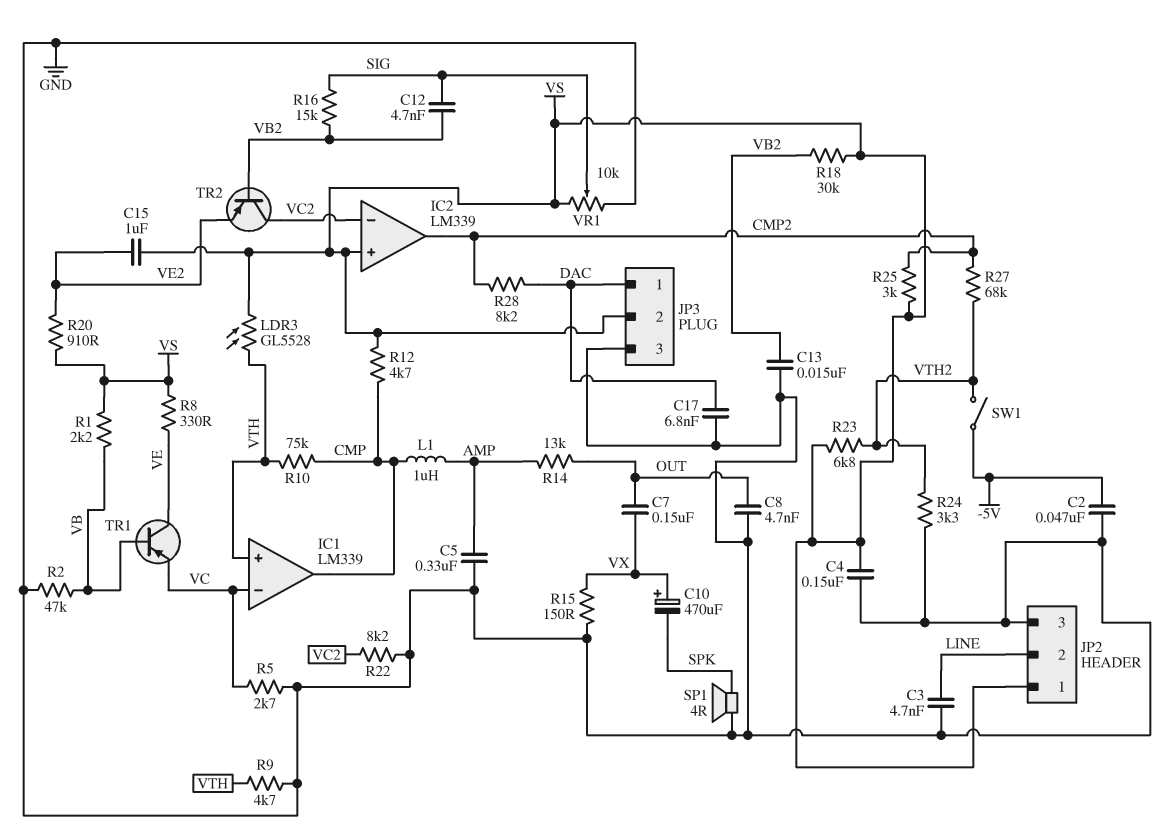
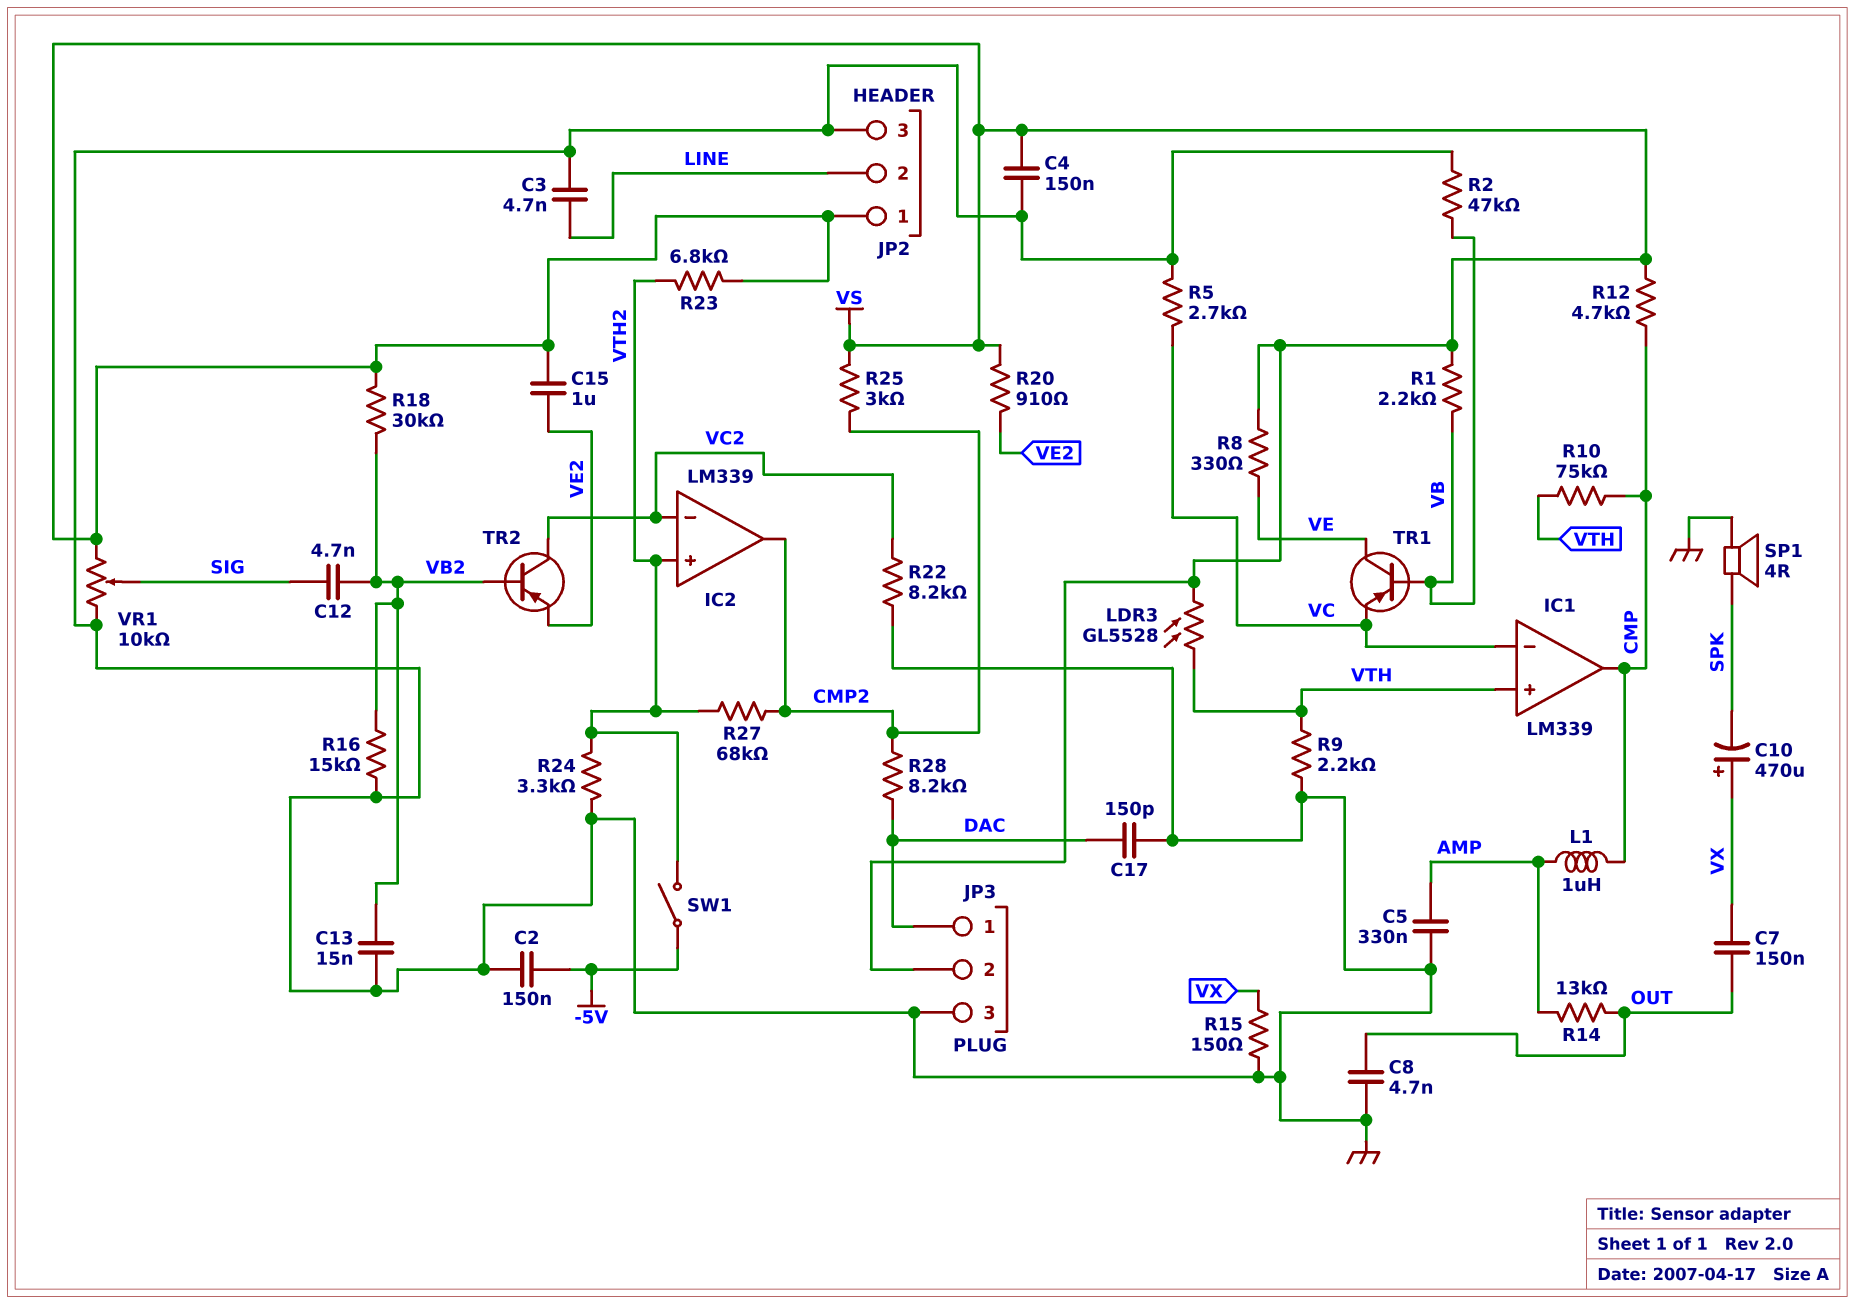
C2: 47nF (-5V, GND) -> 150nF (-5V, GND)
C17: 6.8nF (DAC, GND) -> 150pF (DAC, GND)
IC2 pin in+: VS -> VTH2
R9: 4.7k (GND, VTH) -> 2.2k (GND, VTH)
R16: 15k (SIG, VB2) -> 15k (GND, VB2)

